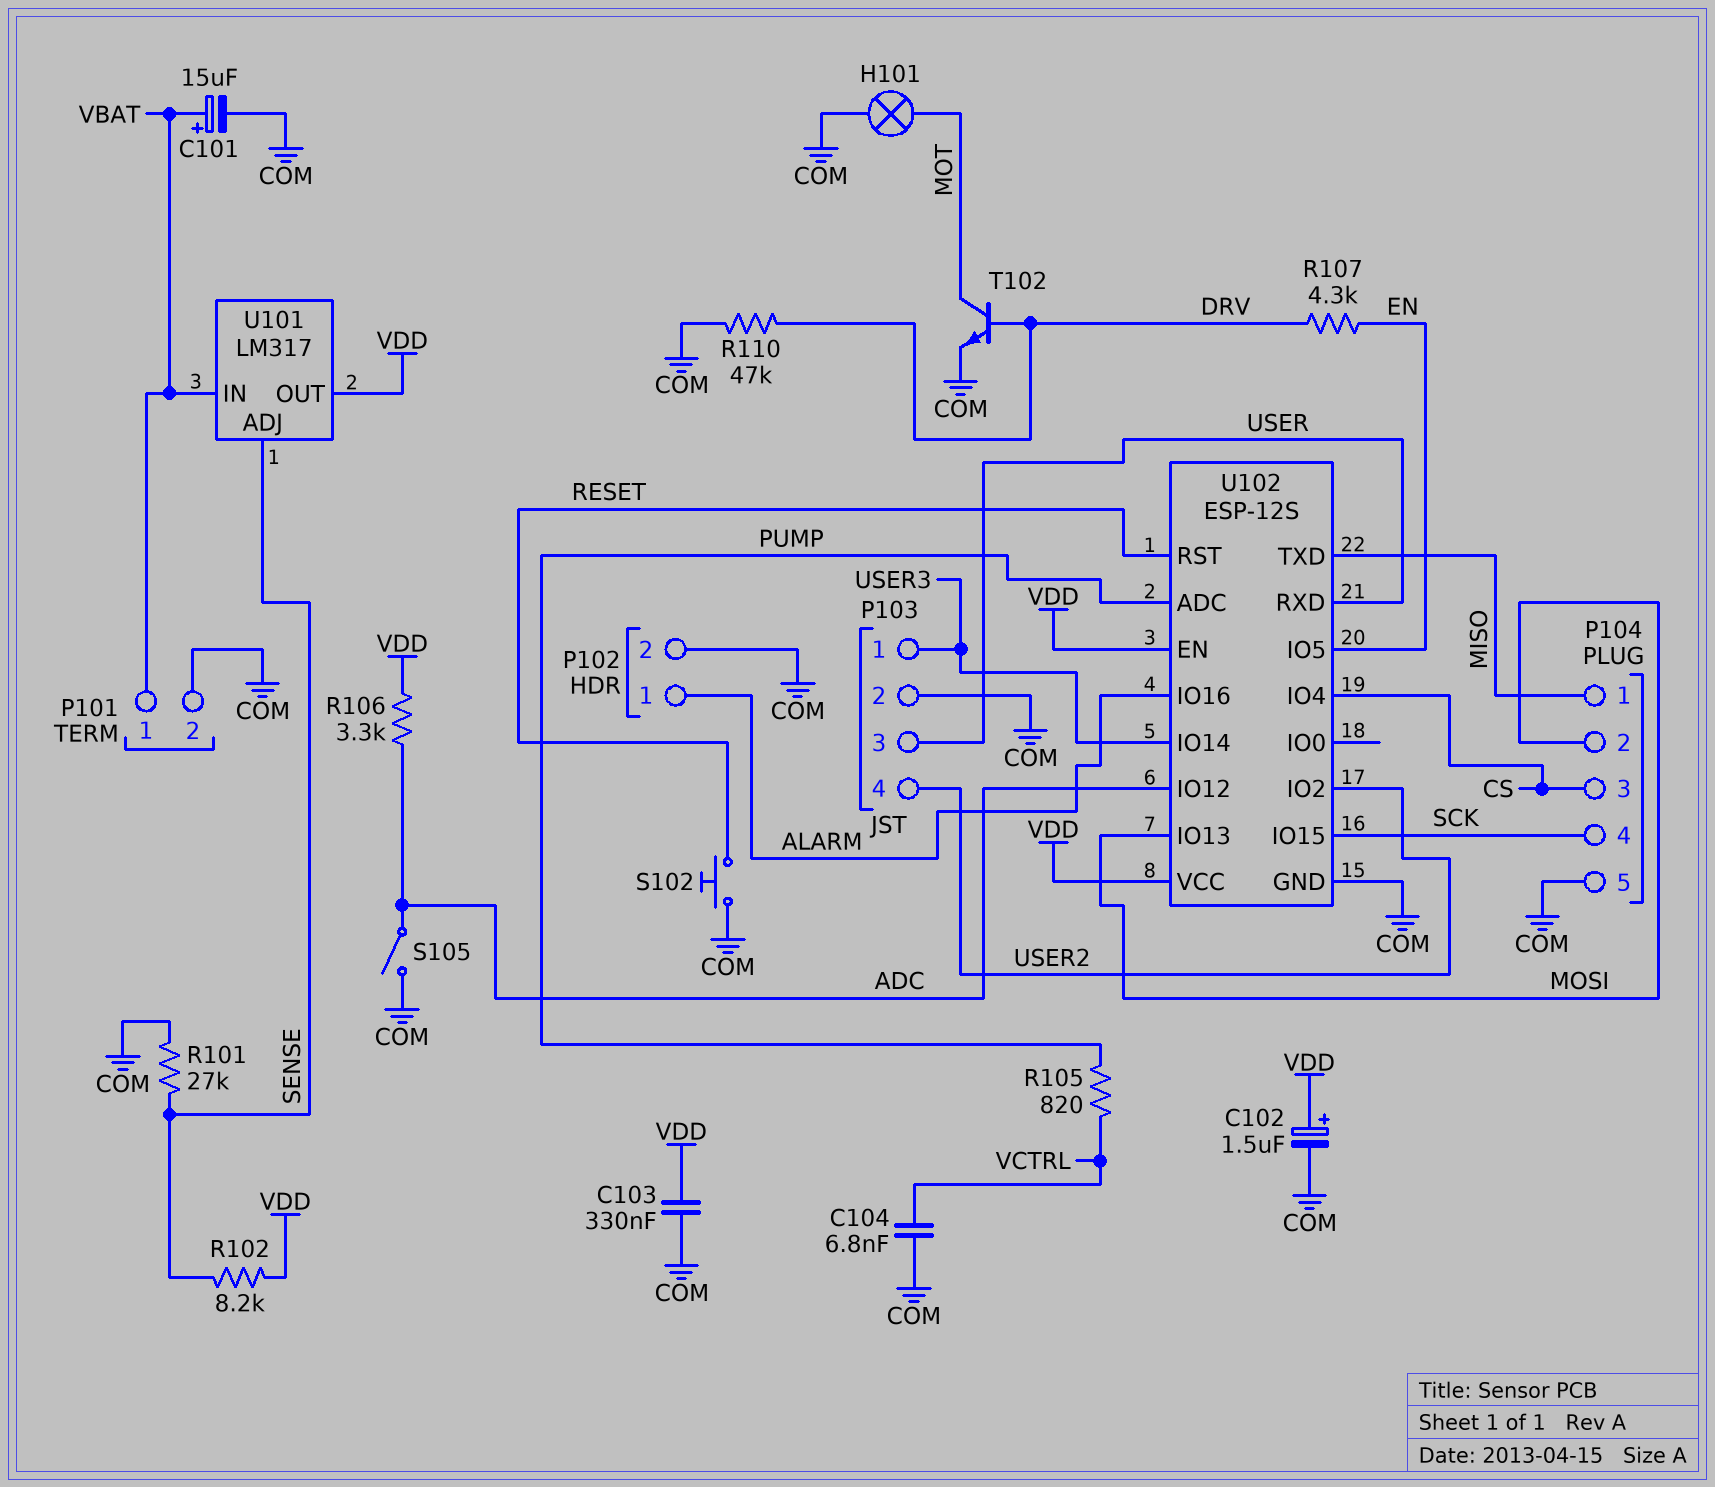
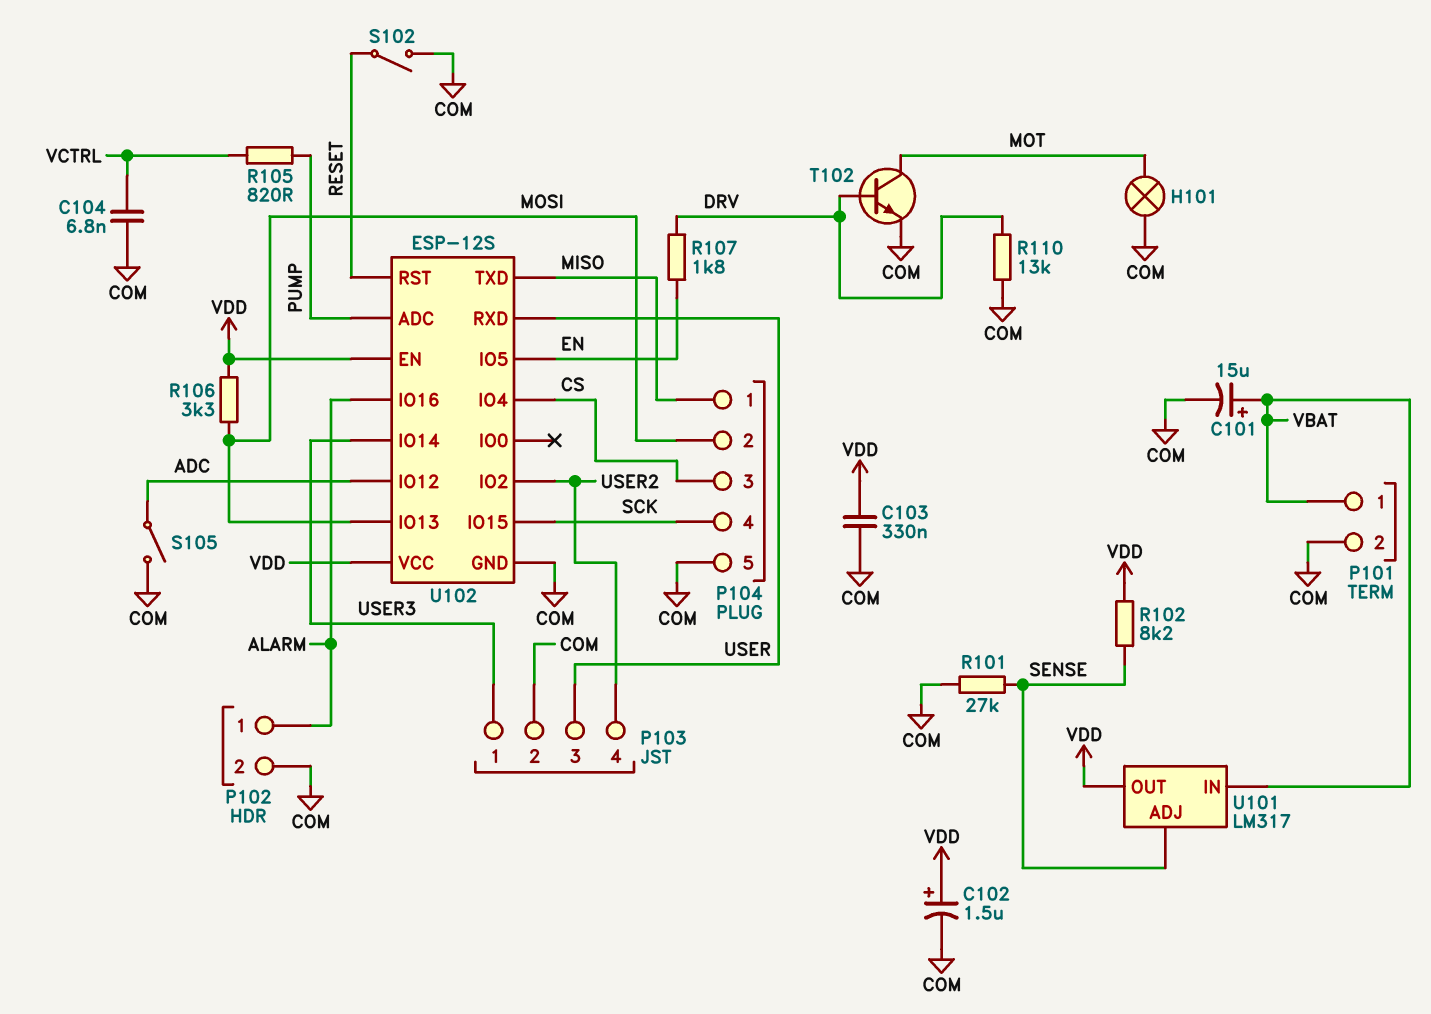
R106: 3.3k (ADC, VDD) -> 3.3k (MOSI, VDD)
R107: 4.3k (DRV, EN) -> 1.8k (DRV, EN)
R110: 47k (COM, DRV) -> 13k (COM, DRV)
S102: button (COM, RESET) -> switch (COM, RESET)

